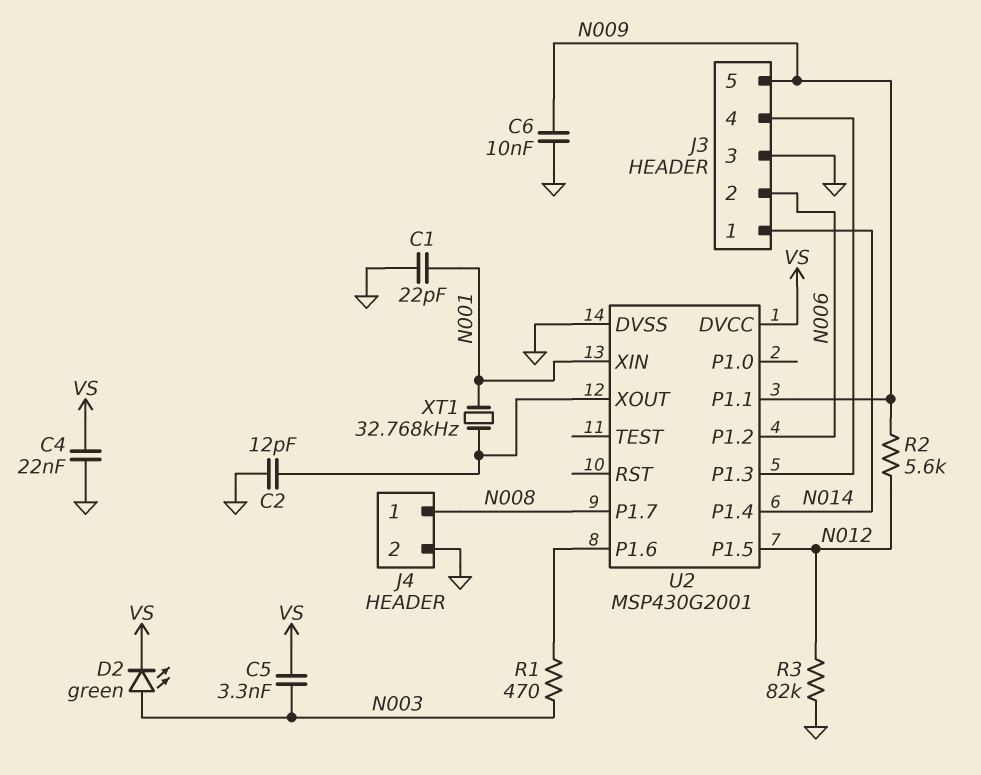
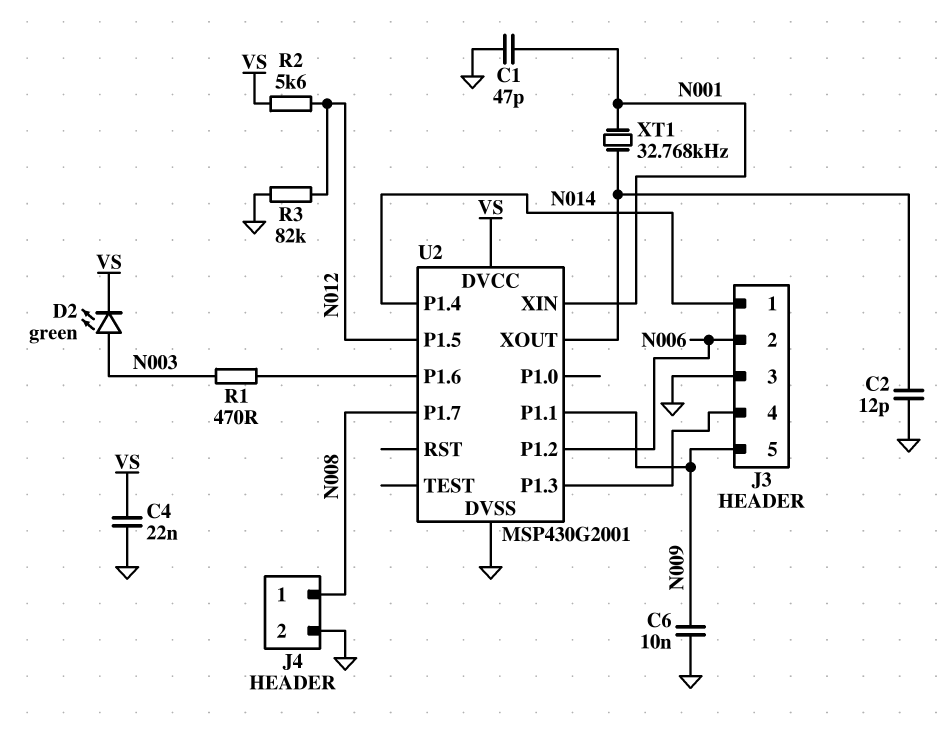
C1: 22pF (GND, N001) -> 47pF (GND, N001)
C5: 3.3nF (N003, VS) -> none
R2: 5.6k (N009, N012) -> 5.6k (N012, VS)

